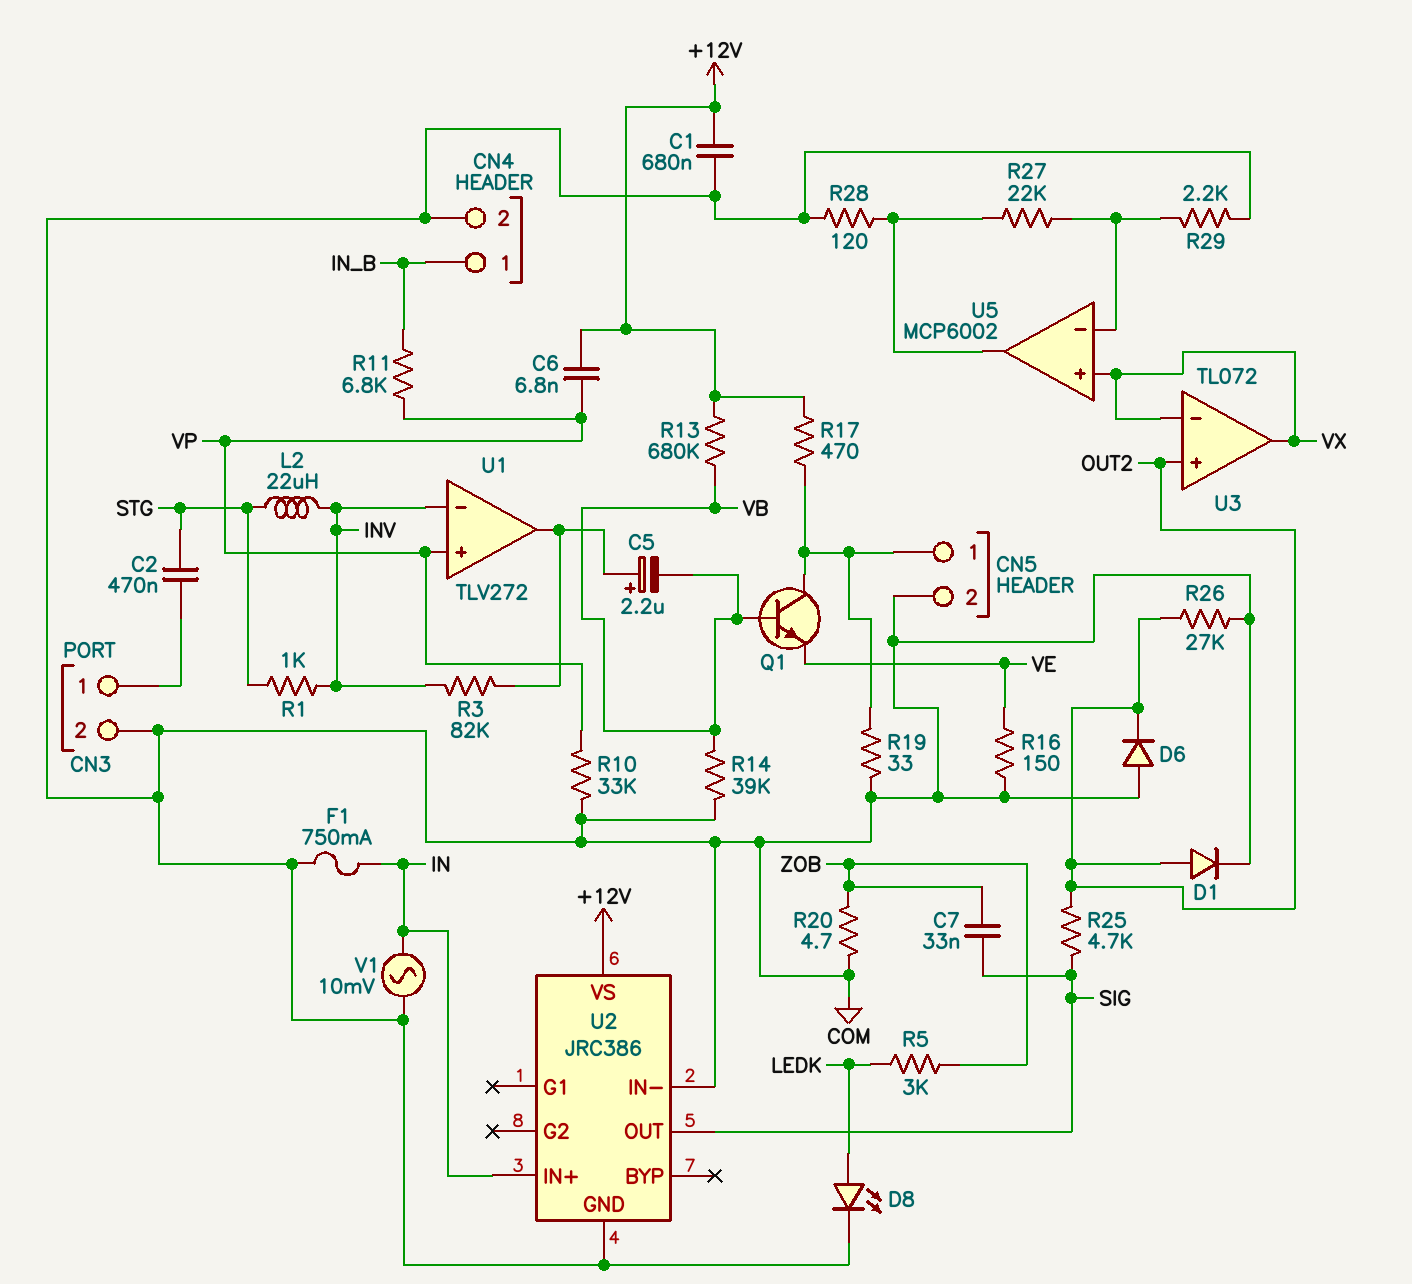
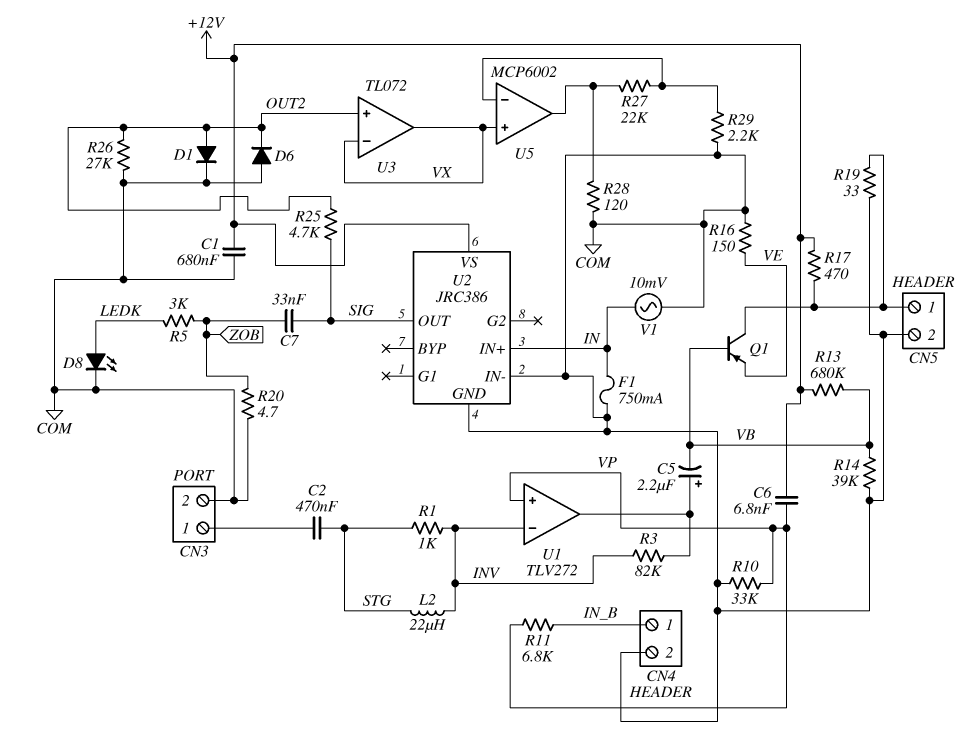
Q1: NPN (B VB, C CN5/1, E VE) -> PNP (B VB, C CN5/1, E VE)

